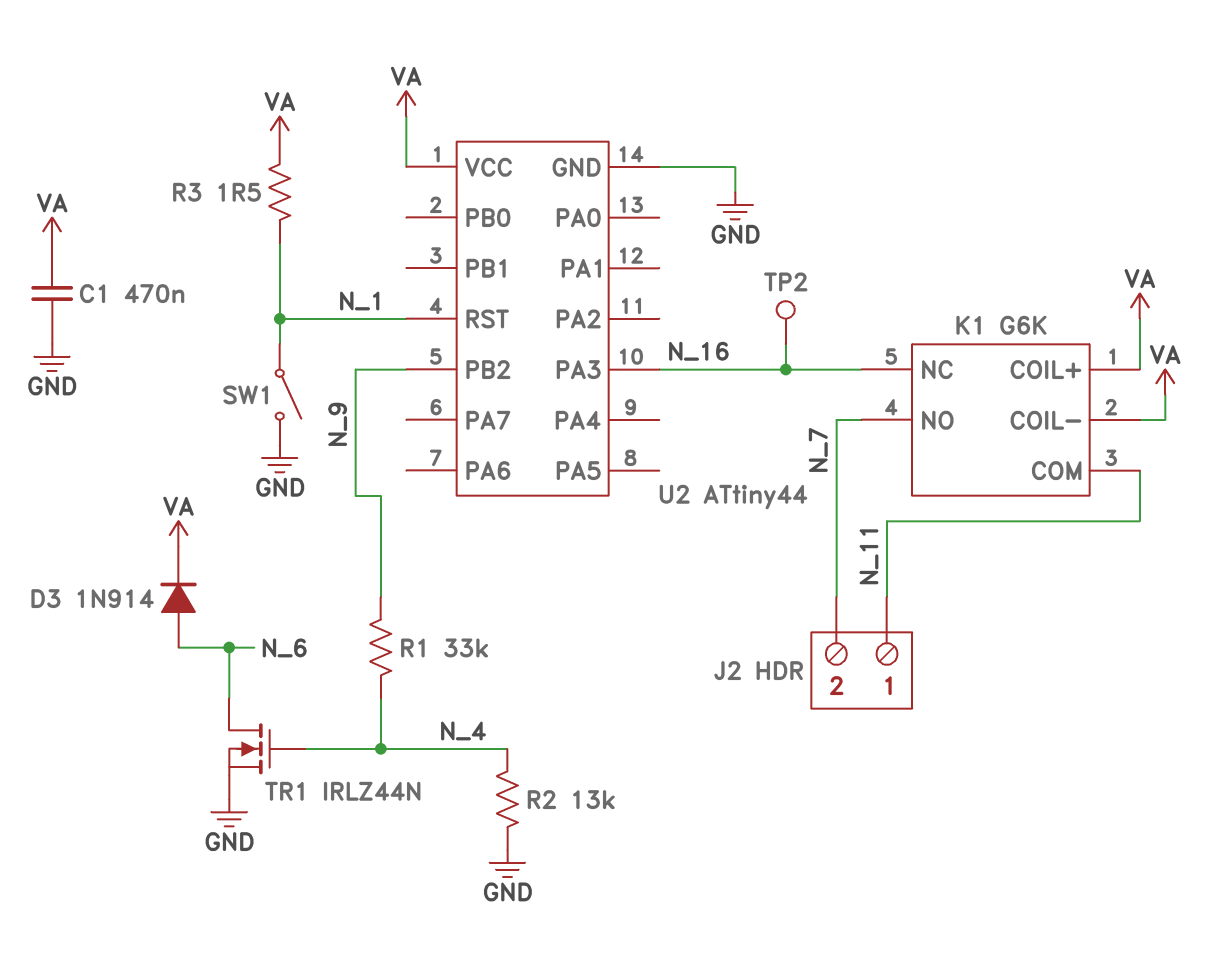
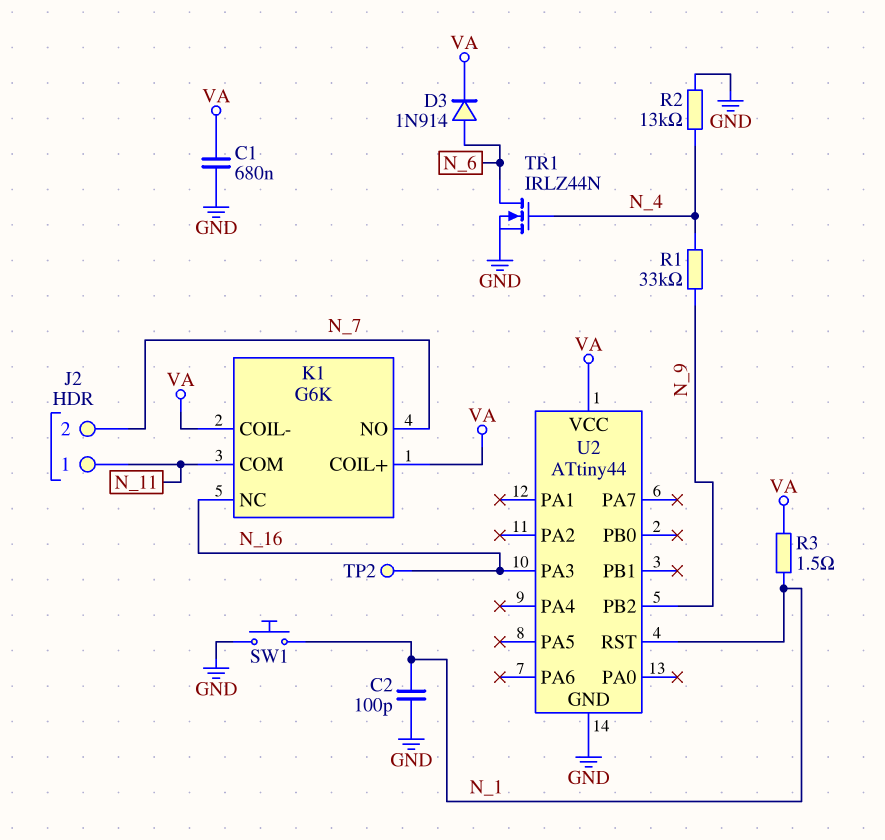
C1: 470nF (GND, VA) -> 680nF (GND, VA)
C2: none -> 100pF (GND, N_1)
SW1: switch (GND, N_1) -> button (GND, N_1)

